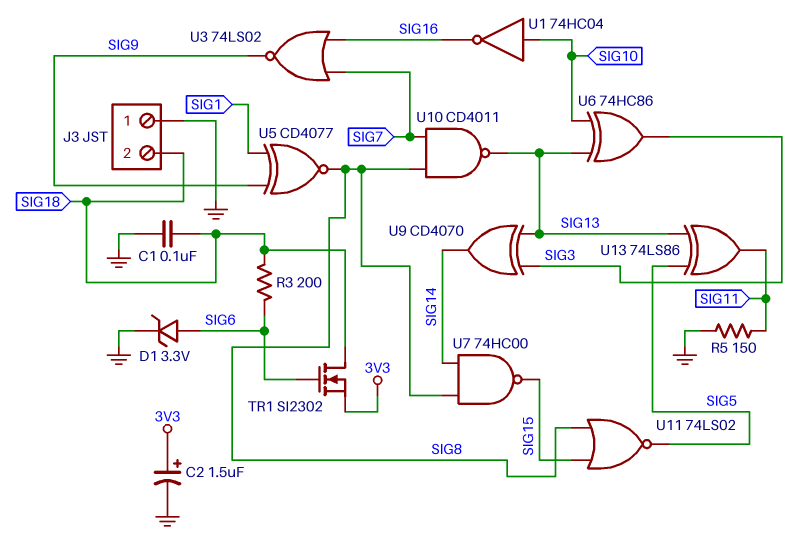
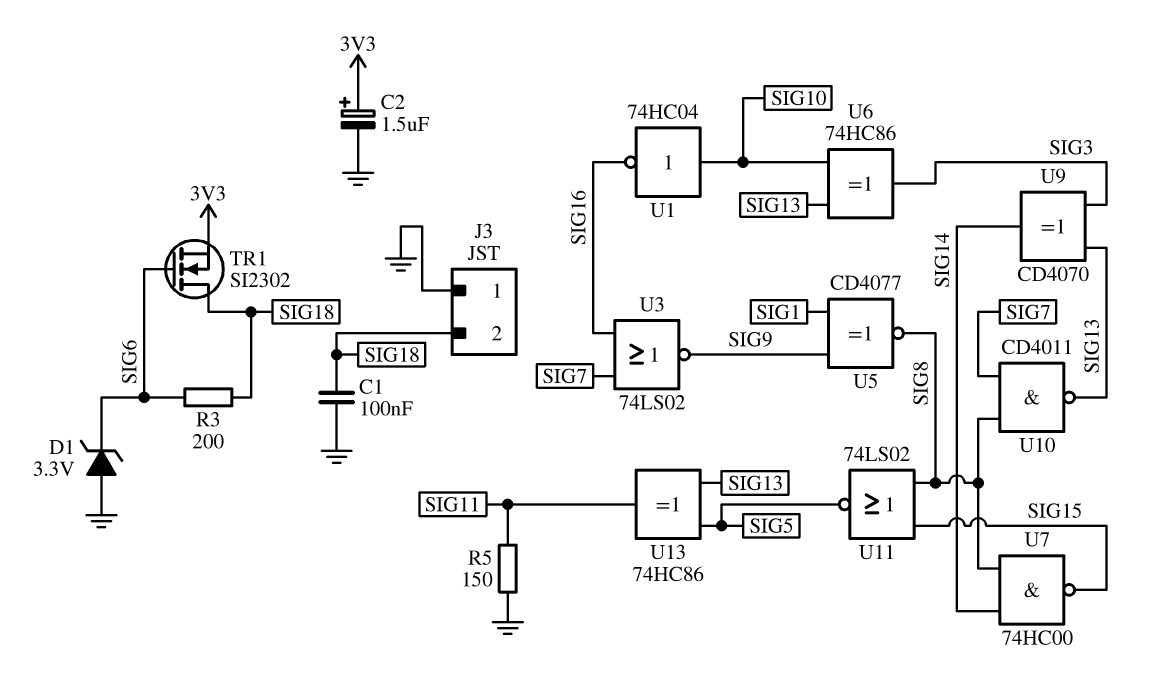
D1: zener 3.3V (A SIG6, K GND) -> zener 3.3V (A GND, K SIG6)
U13: XOR 74LS86 (in SIG5, in SIG13, out SIG11) -> XOR 74HC86 (in SIG5, in SIG13, out SIG11)

